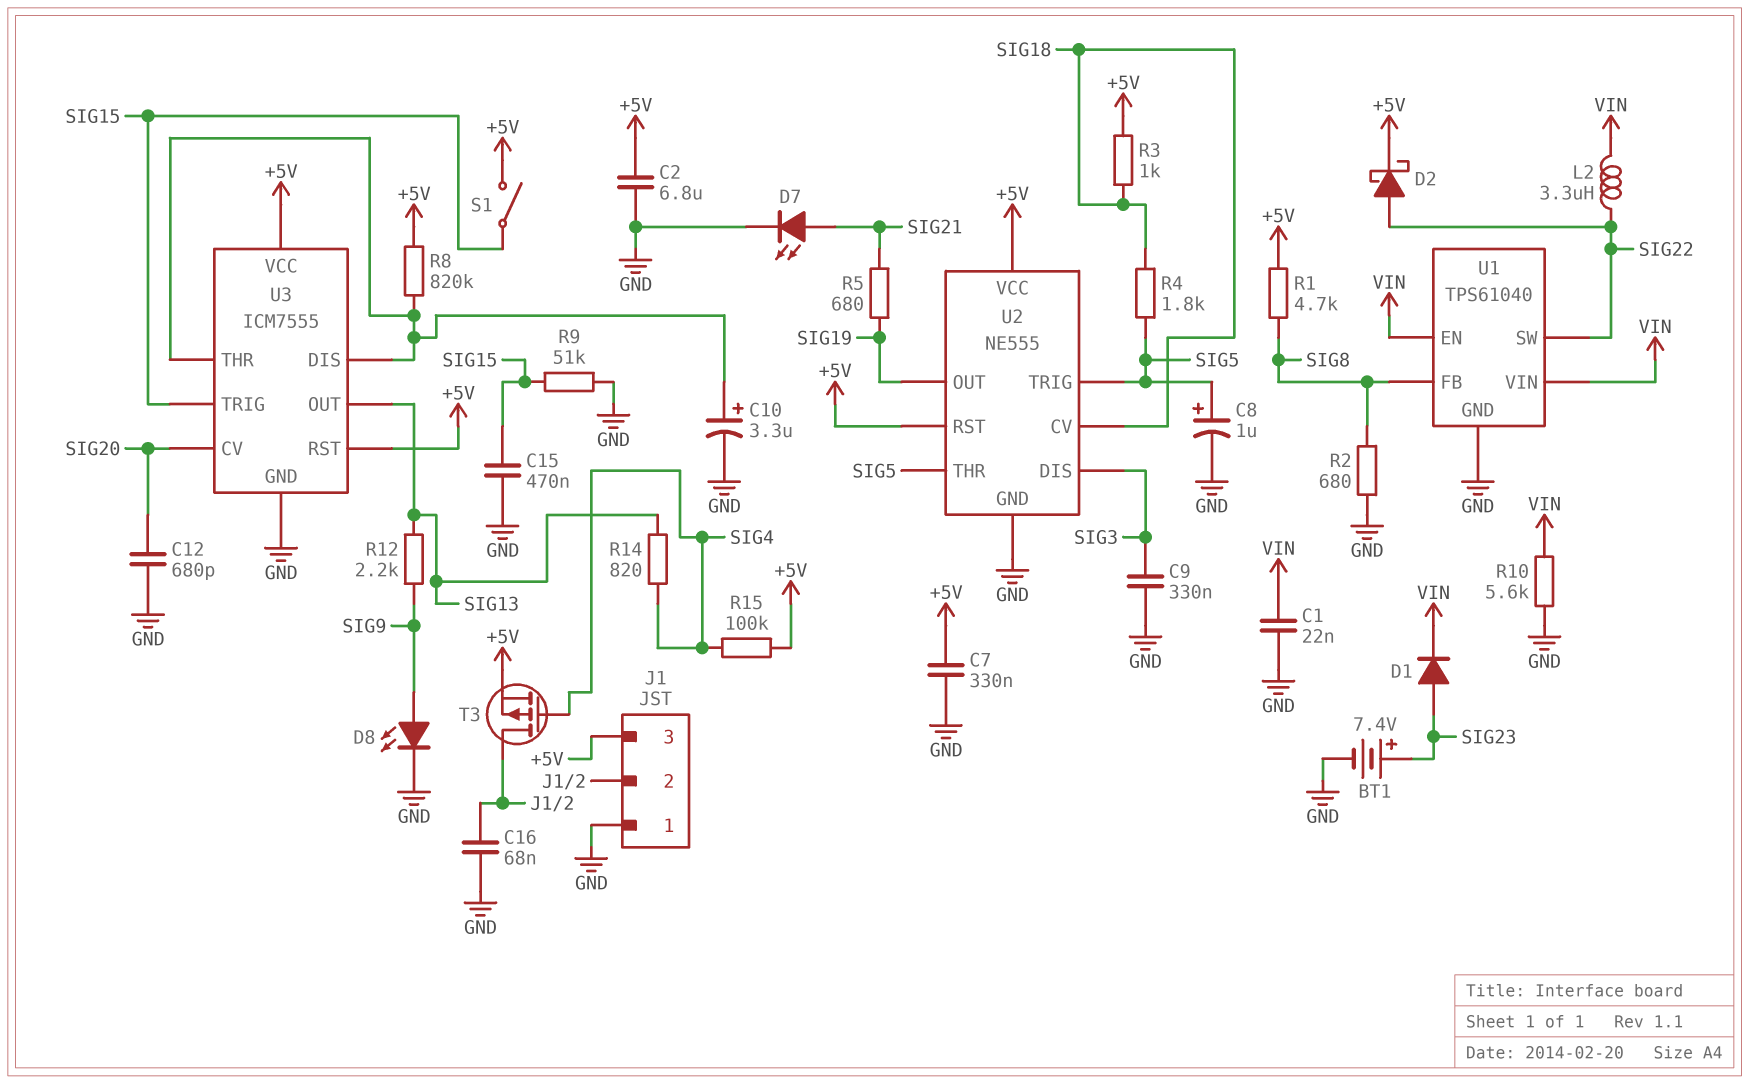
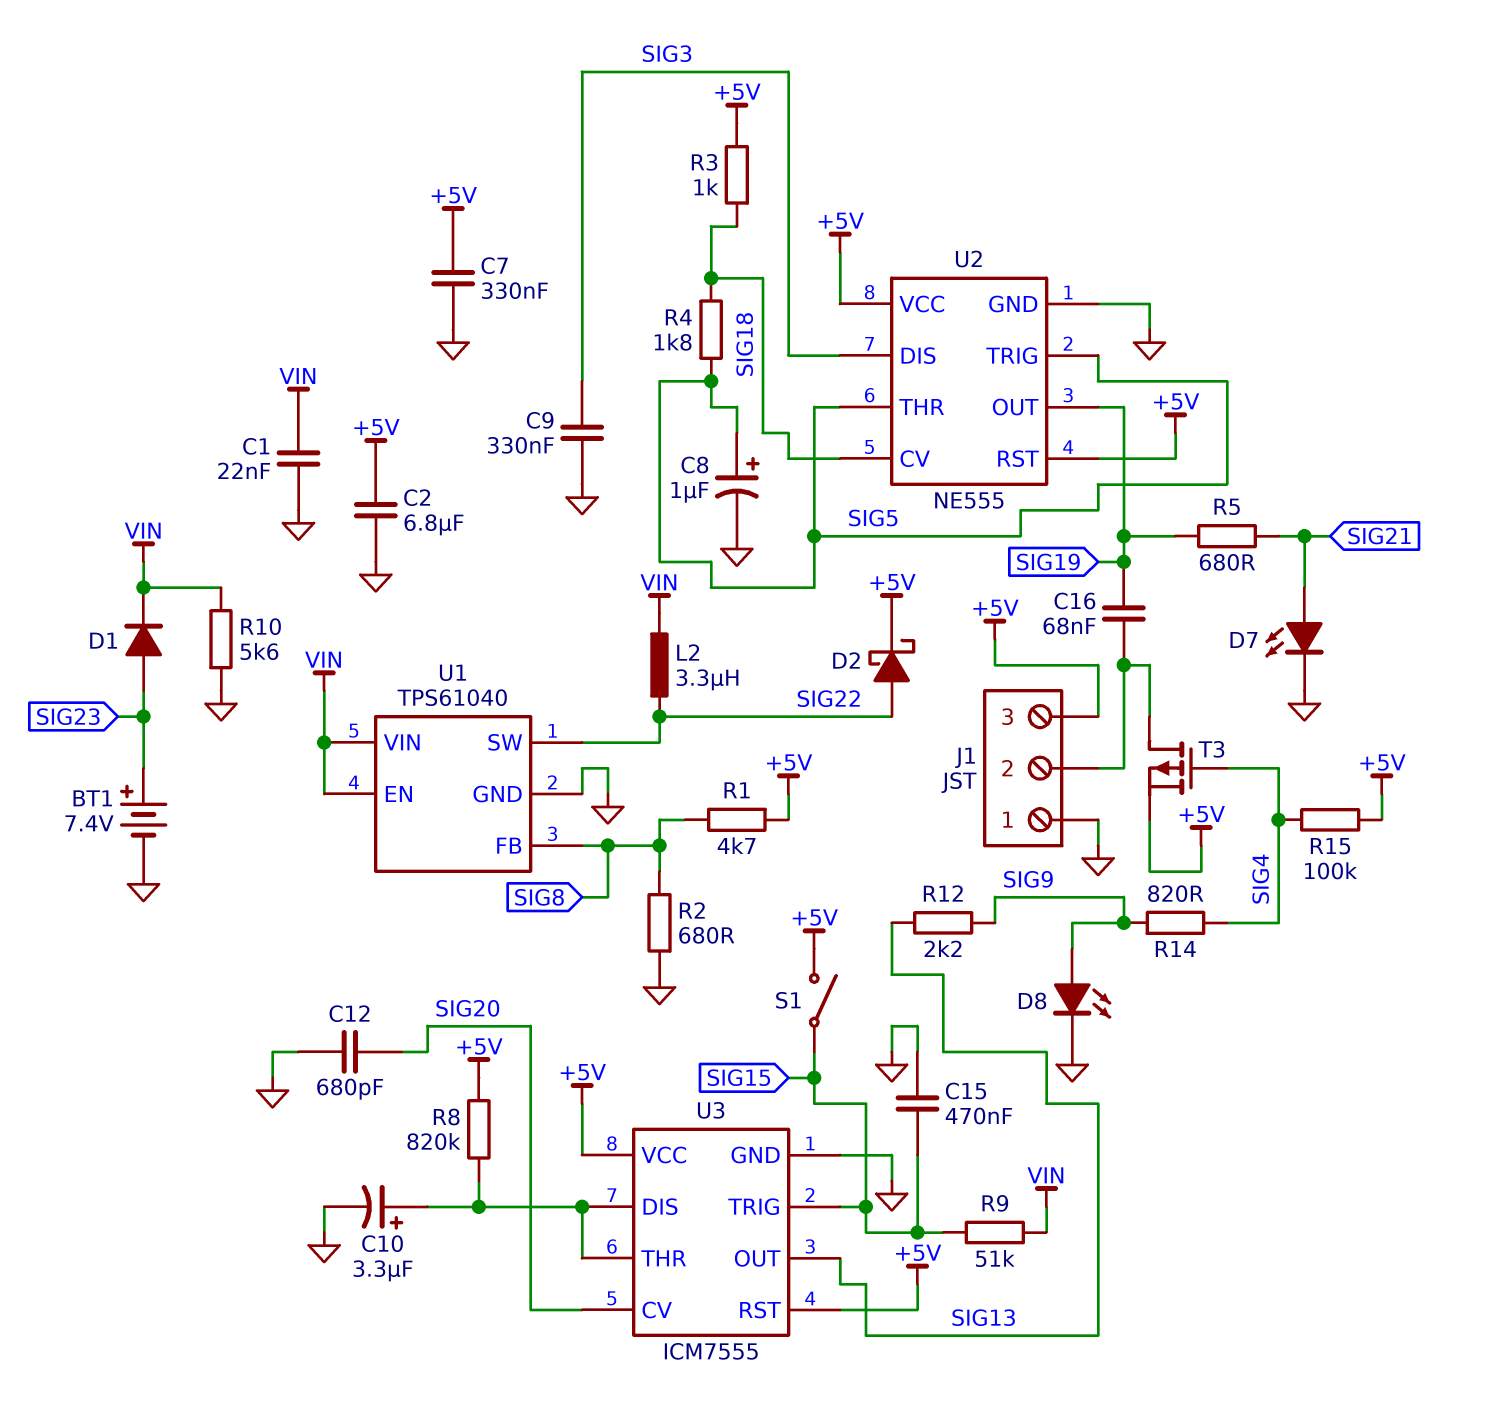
C16: 68nF (GND, J1/2) -> 68nF (J1/2, SIG19)
R9: 51k (GND, SIG15) -> 51k (SIG15, VIN)
R14: 820 (SIG4, SIG13) -> 820 (SIG4, SIG9)

